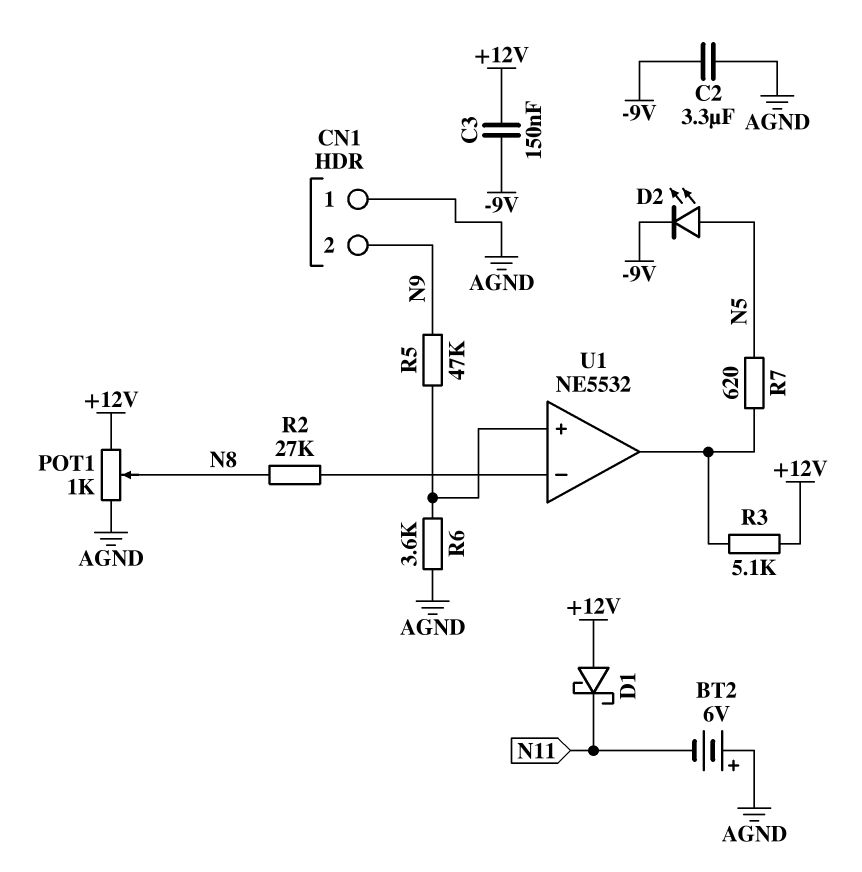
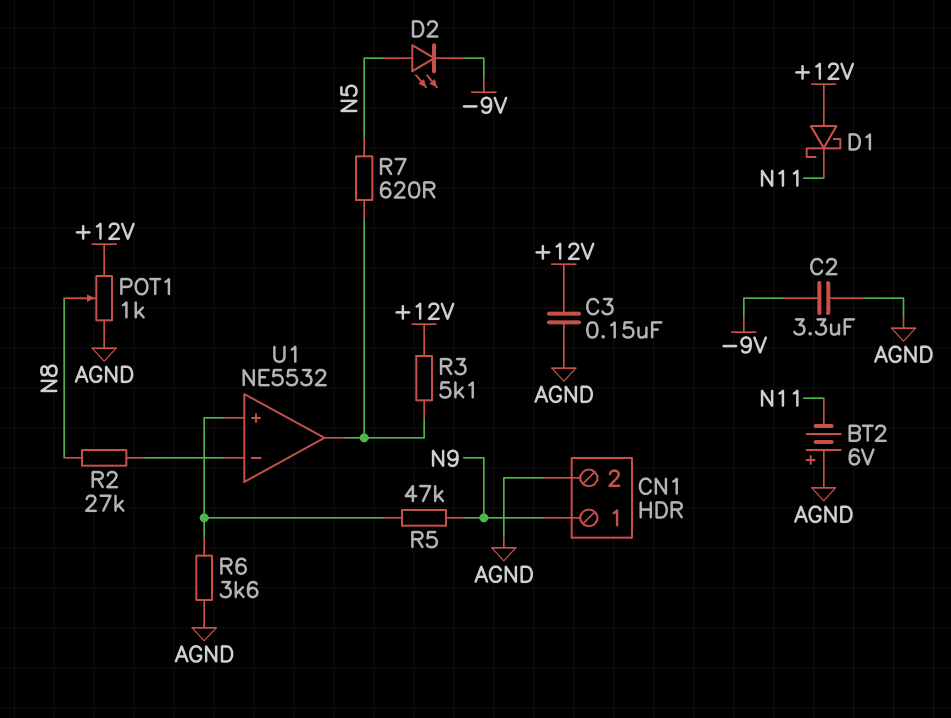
C3: 150nF (+12V, -9V) -> 150nF (+12V, AGND)
CN1 pin 1: AGND -> N9
CN1 pin 2: N9 -> AGND

